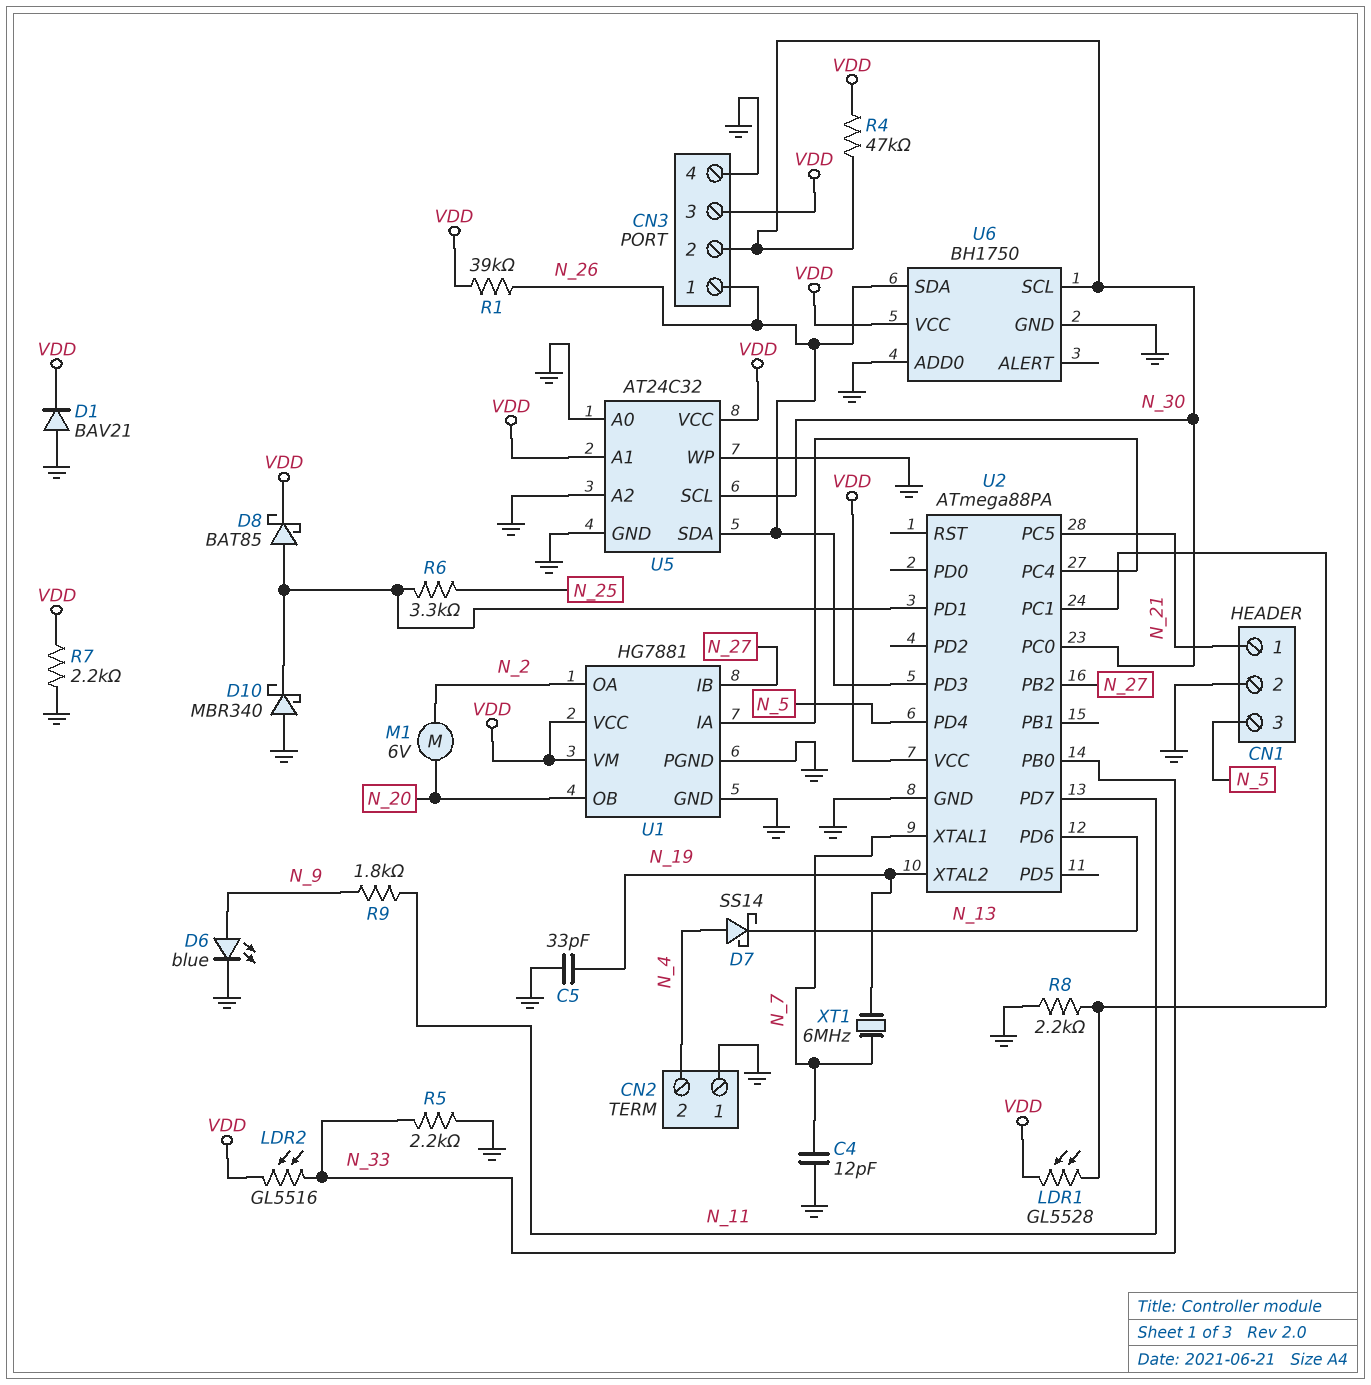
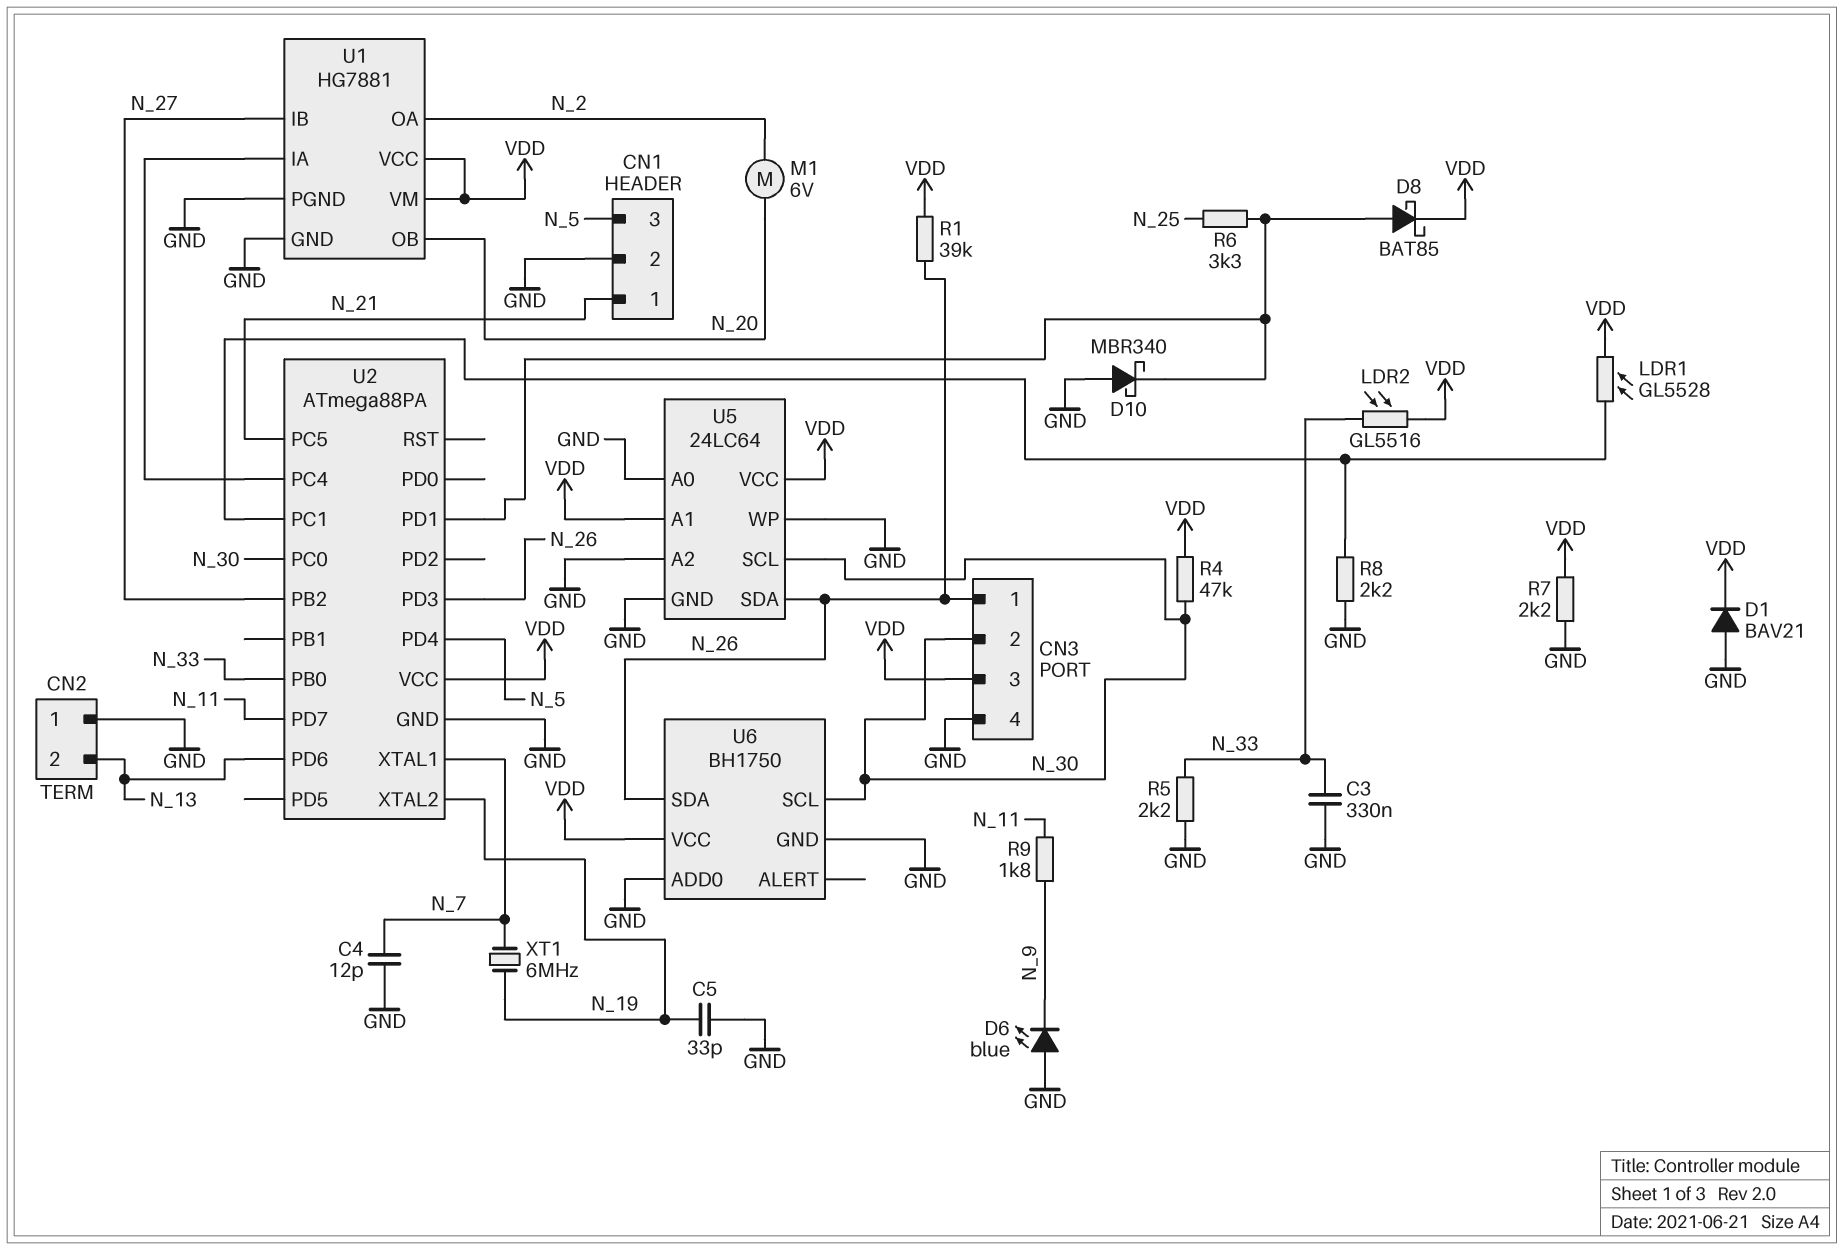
C3: none -> 330nF (GND, N_33)
CN2 pin 2: N_4 -> N_13
D6: LED blue (A N_9, K GND) -> LED blue (A GND, K N_9)
D7: schottky SS14 (A N_4, K N_13) -> none
U5: AT24C32 -> 24LC64

